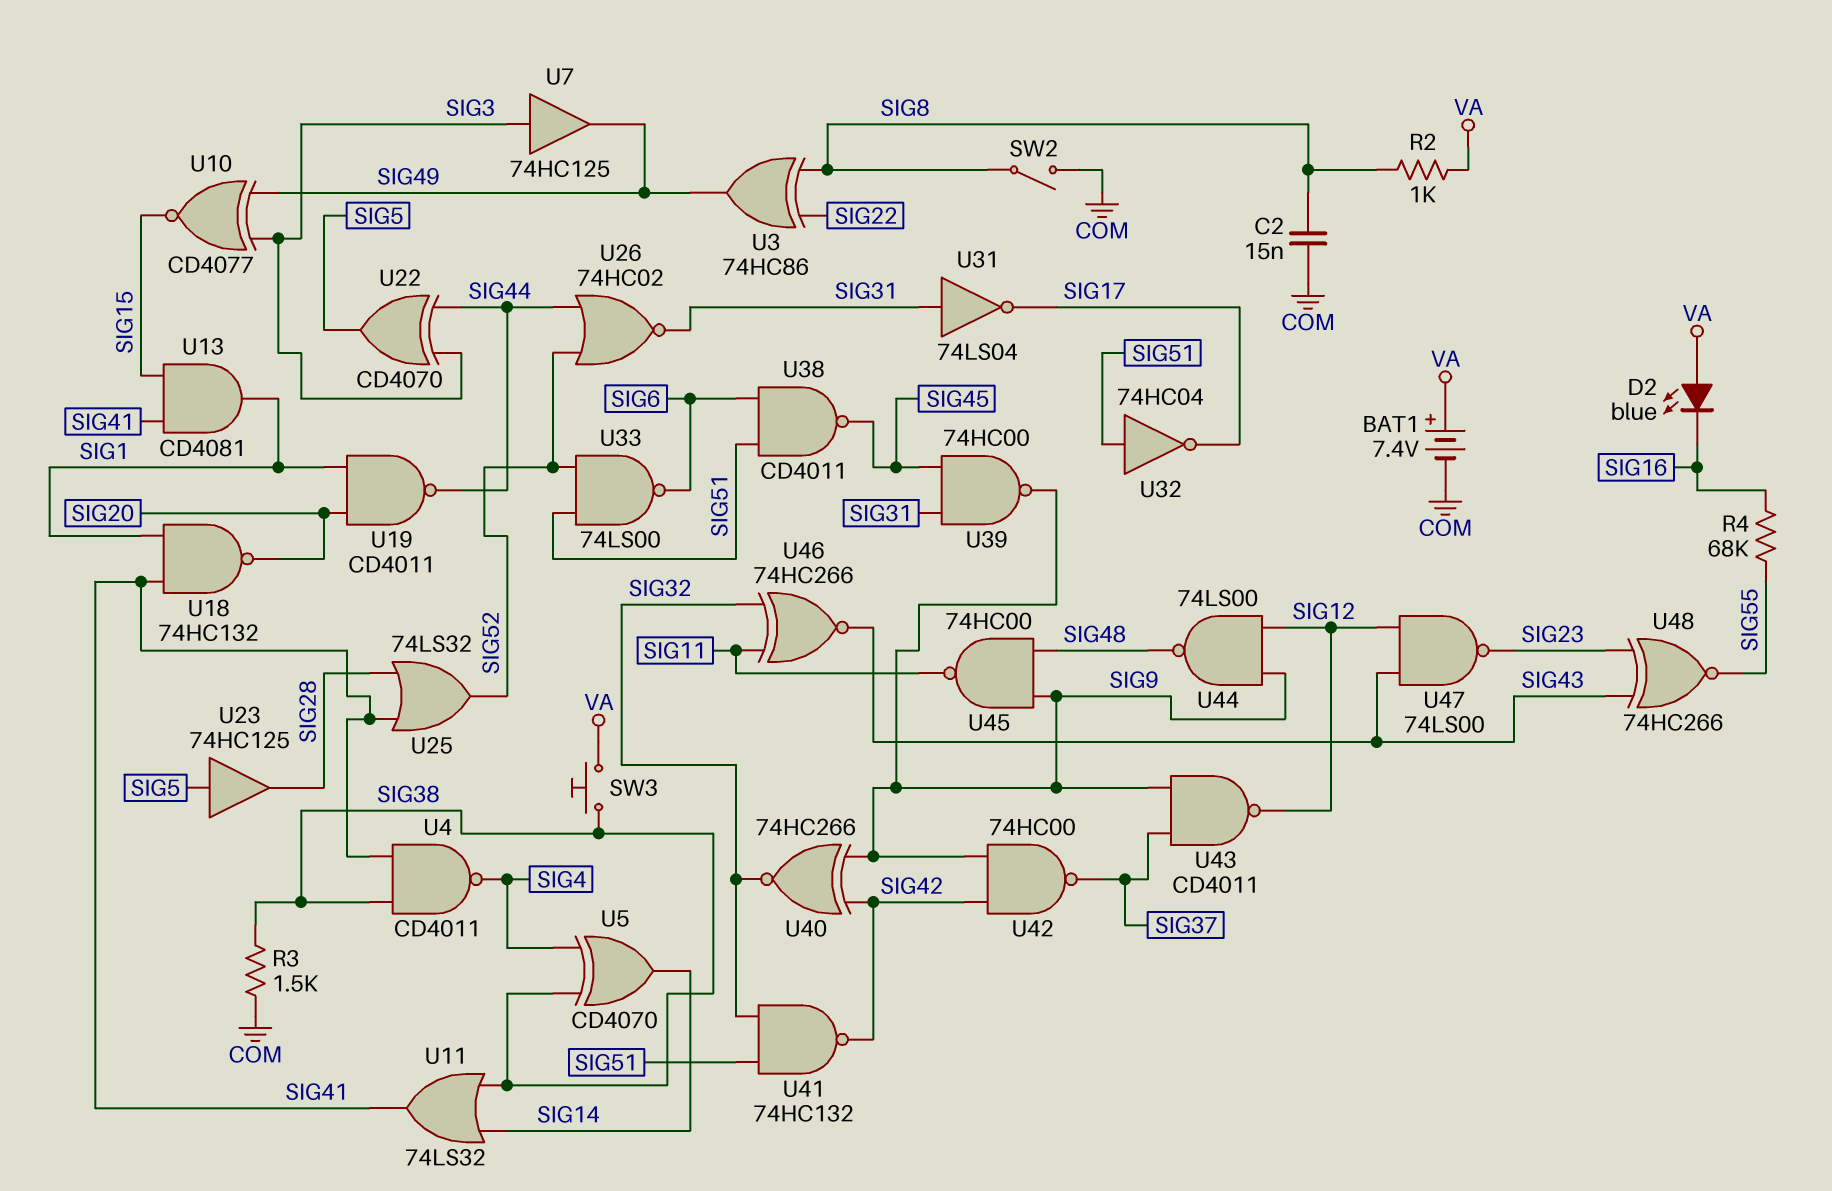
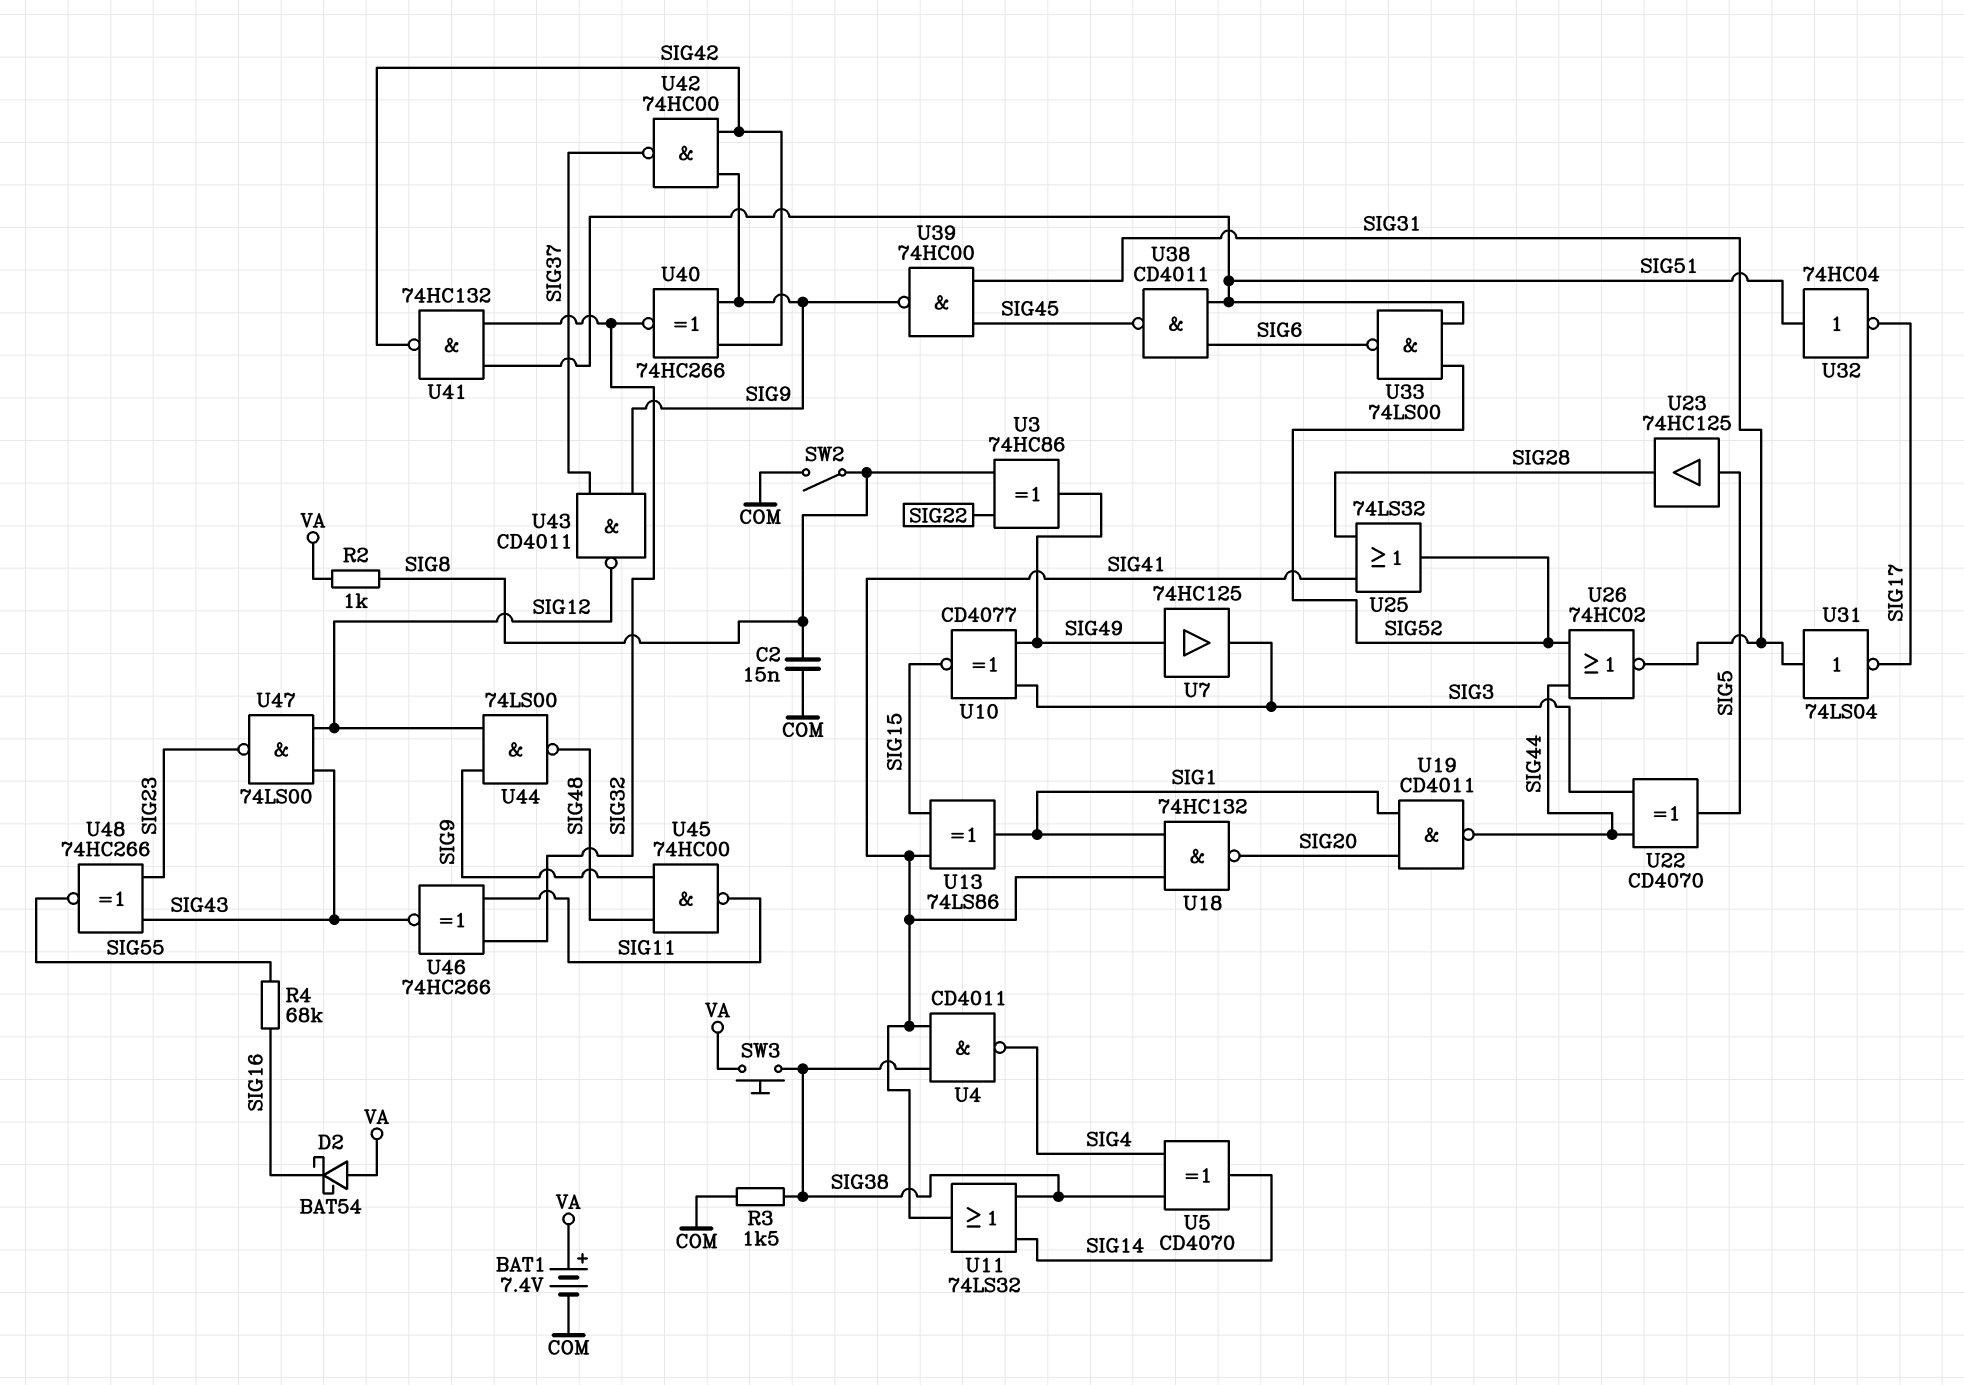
D2: LED blue (A VA, K SIG16) -> schottky BAT54 (A VA, K SIG16)
U7: buffer 74HC125 (in SIG3, out SIG49) -> buffer 74HC125 (in SIG49, out SIG3)
U13: AND CD4081 (in SIG15, in SIG41, out SIG1) -> XOR 74LS86 (in SIG15, in SIG41, out SIG1)

